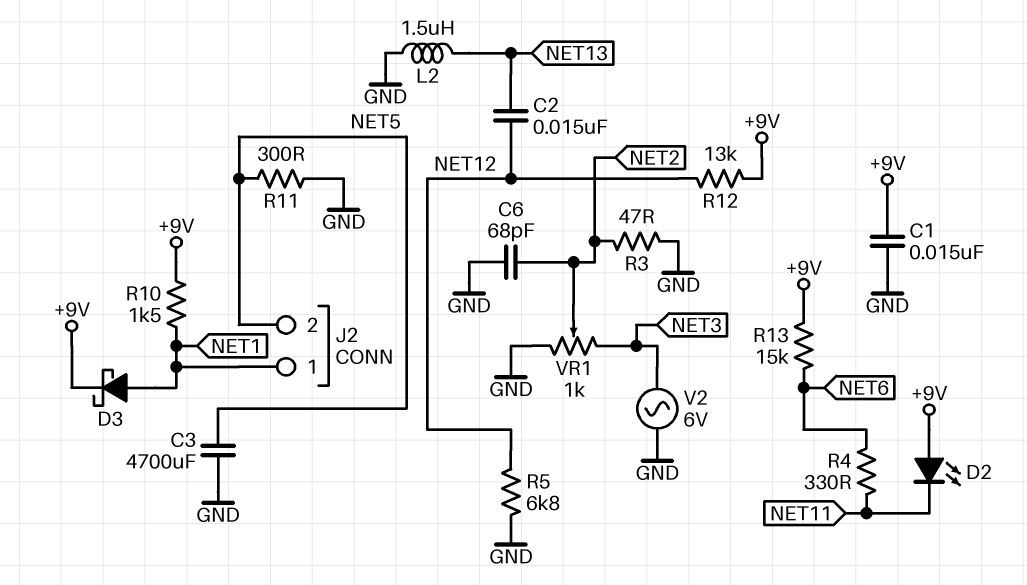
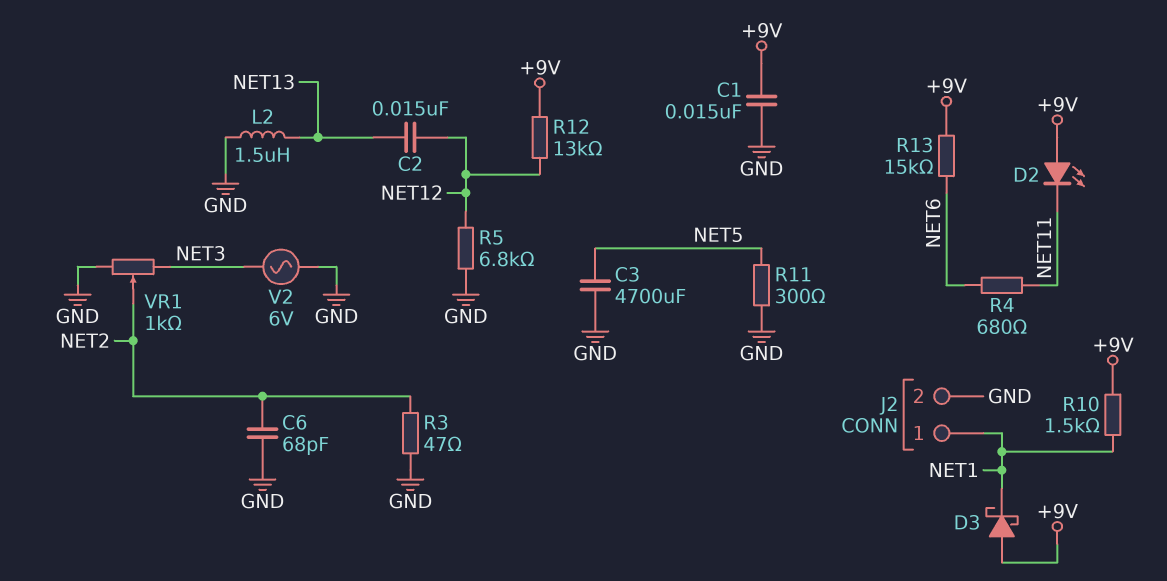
D3: schottky (A NET1, K +9V) -> schottky (A +9V, K NET1)
J2 pin 2: NET5 -> GND
R4: 330 (NET6, NET11) -> 680 (NET6, NET11)

